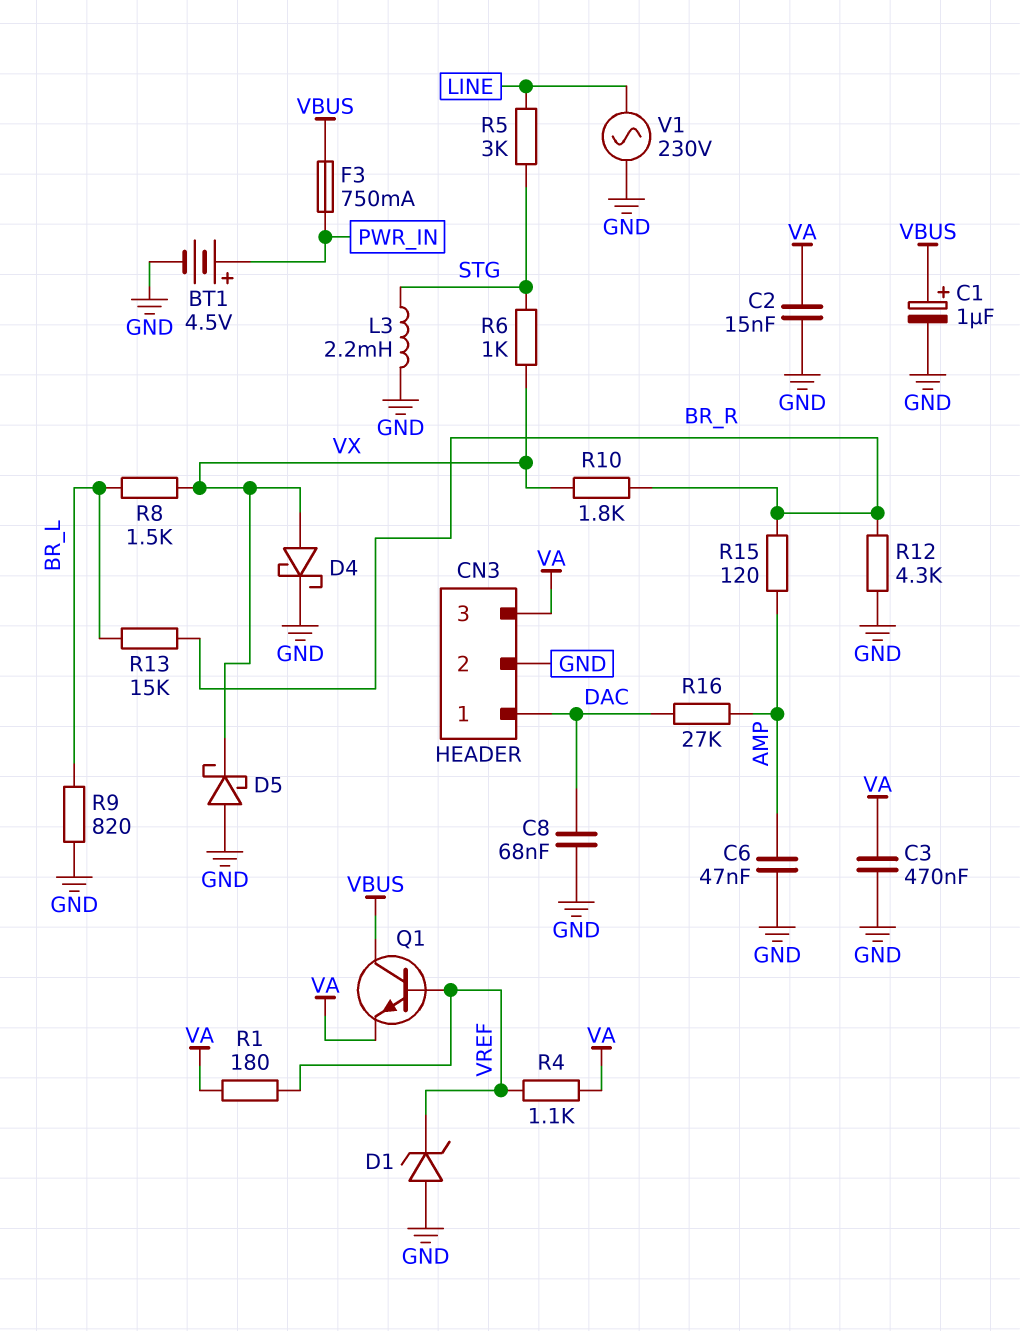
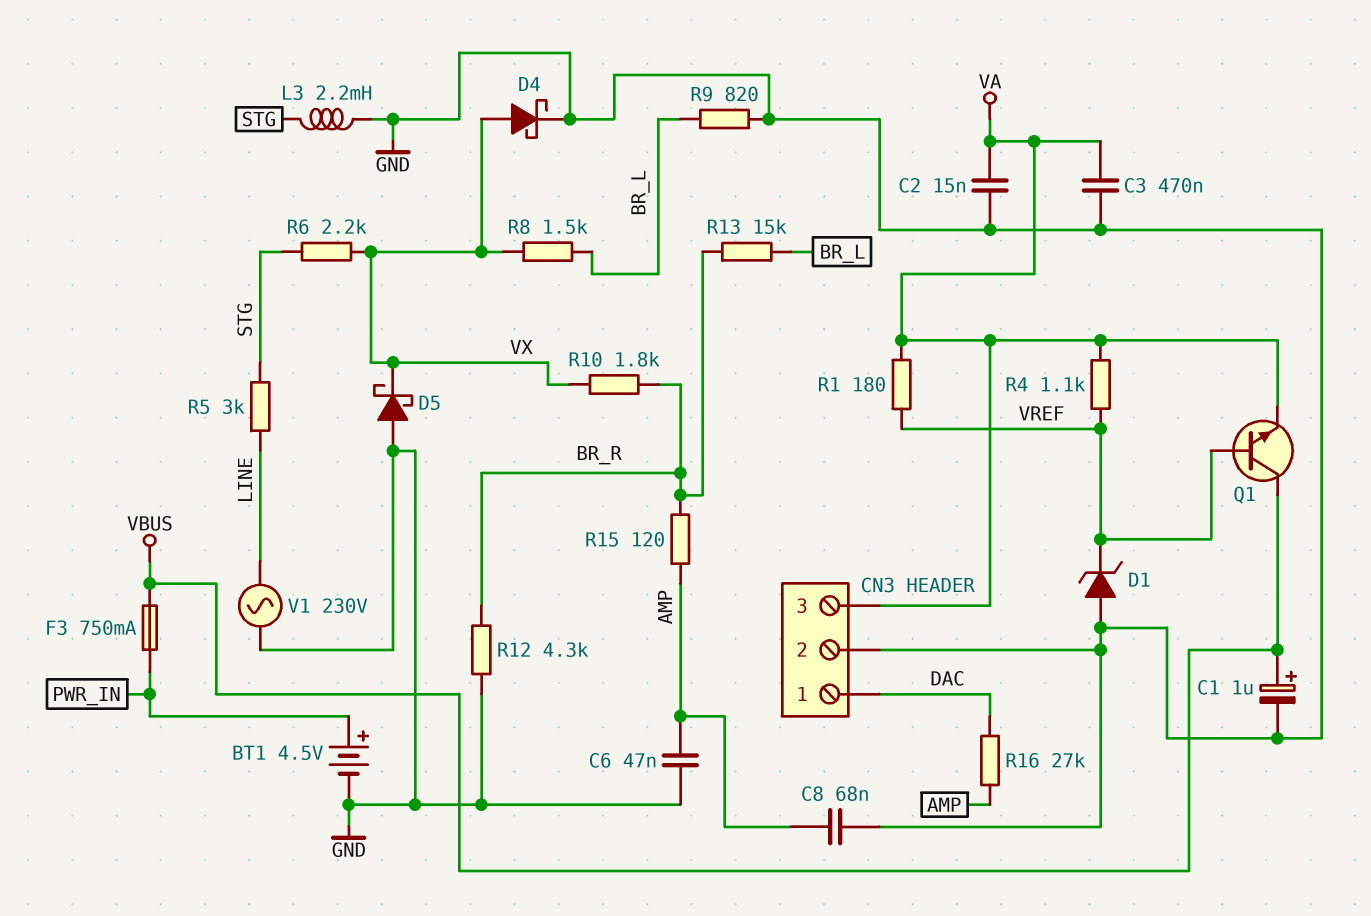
C8: 68nF (DAC, GND) -> 68nF (AMP, GND)
R6: 1k (STG, VX) -> 2.2k (STG, VX)

